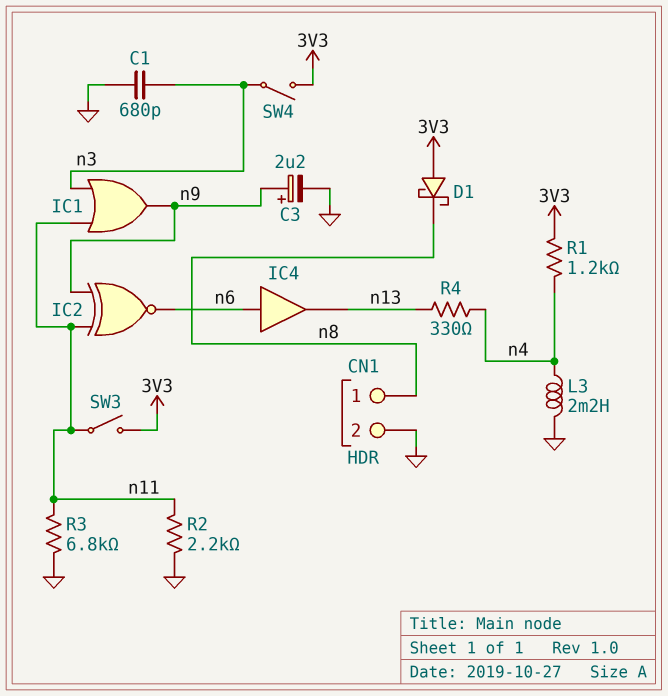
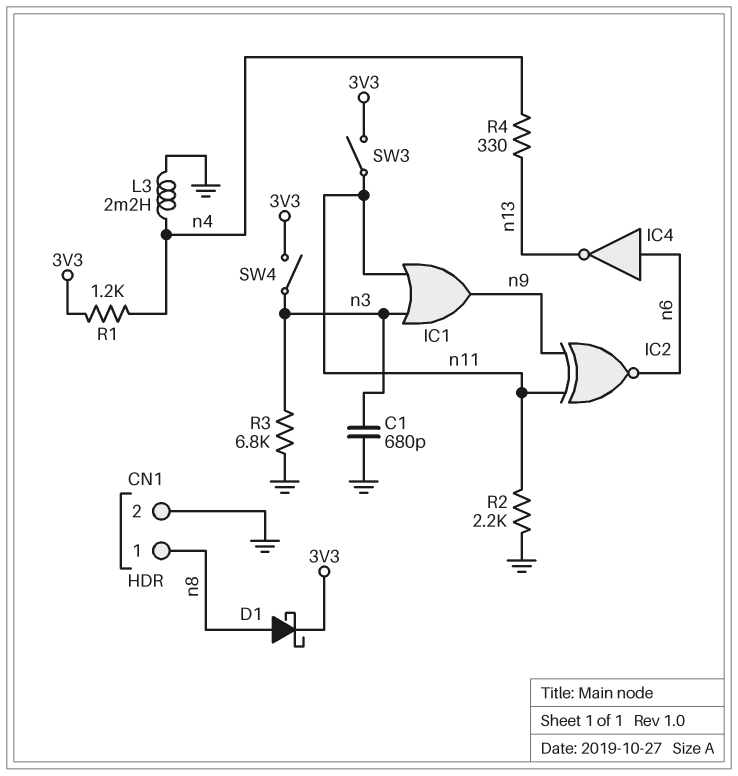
C3: 2.2uF (plus n9, minus GND) -> none
D1: schottky (A 3V3, K n8) -> schottky (A n8, K 3V3)
IC4: buffer (in n6, out n13) -> NOT (in n6, out n13)
R3: 6.8k (GND, n11) -> 6.8k (GND, n3)

